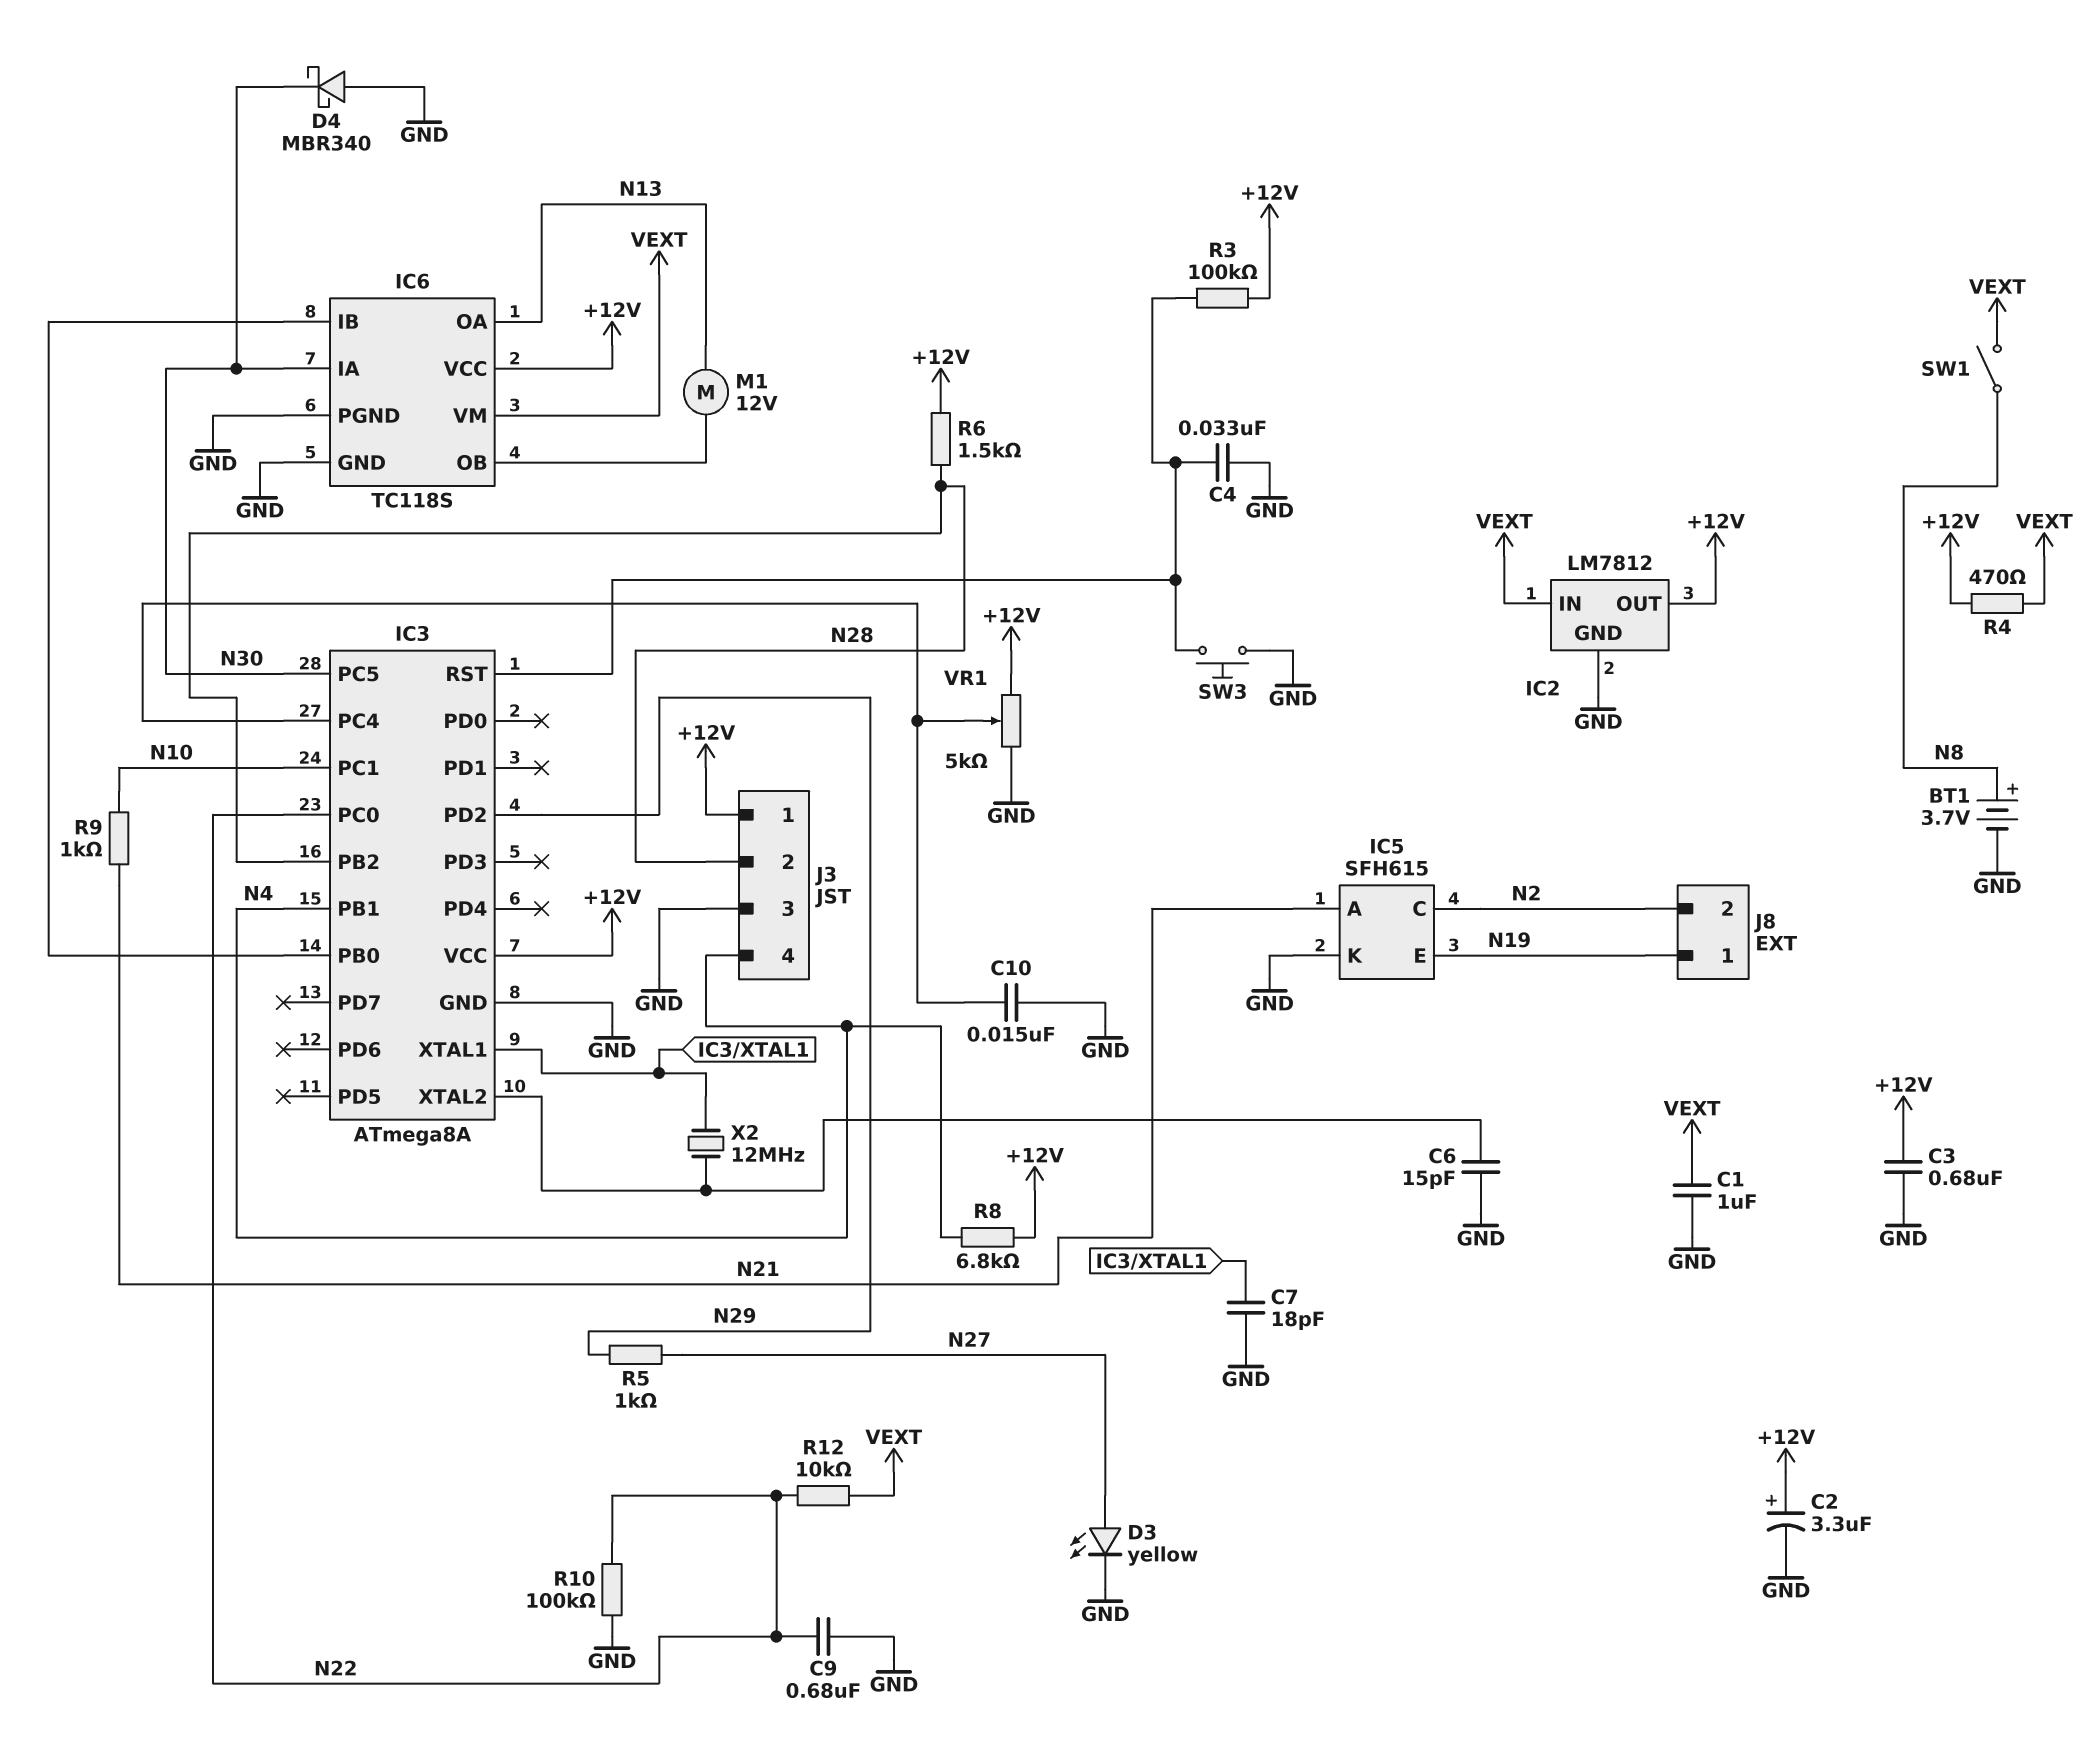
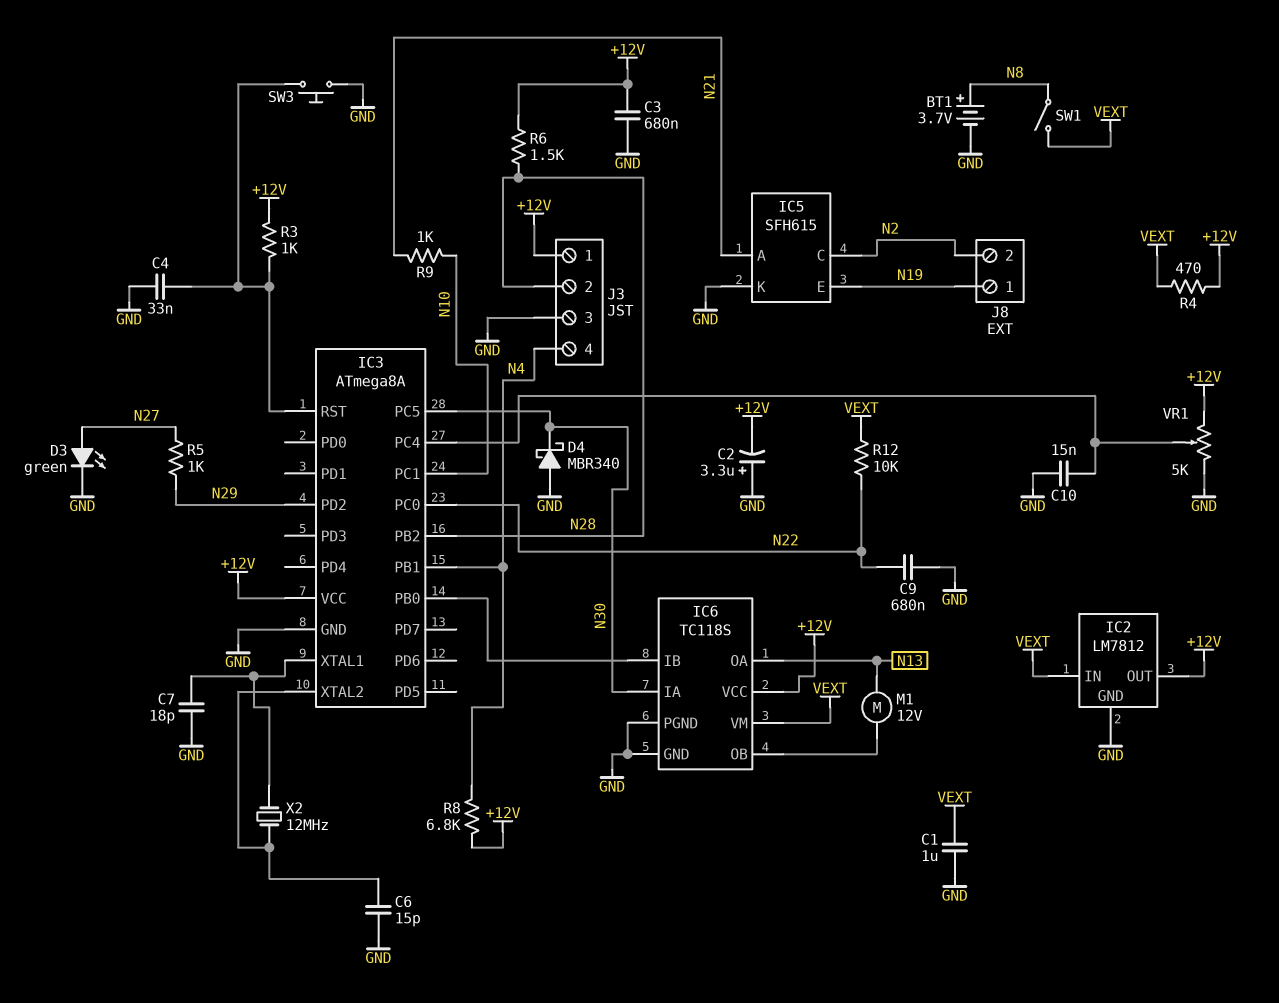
C2: 3.3uF (plus +12V, minus GND) -> 3.3uF (plus GND, minus +12V)
D3: LED yellow (A N27, K GND) -> LED green (A N27, K GND)
R3: 100k (+12V, IC3/RST) -> 1k (+12V, IC3/RST)
R10: 100k (GND, N22) -> none

